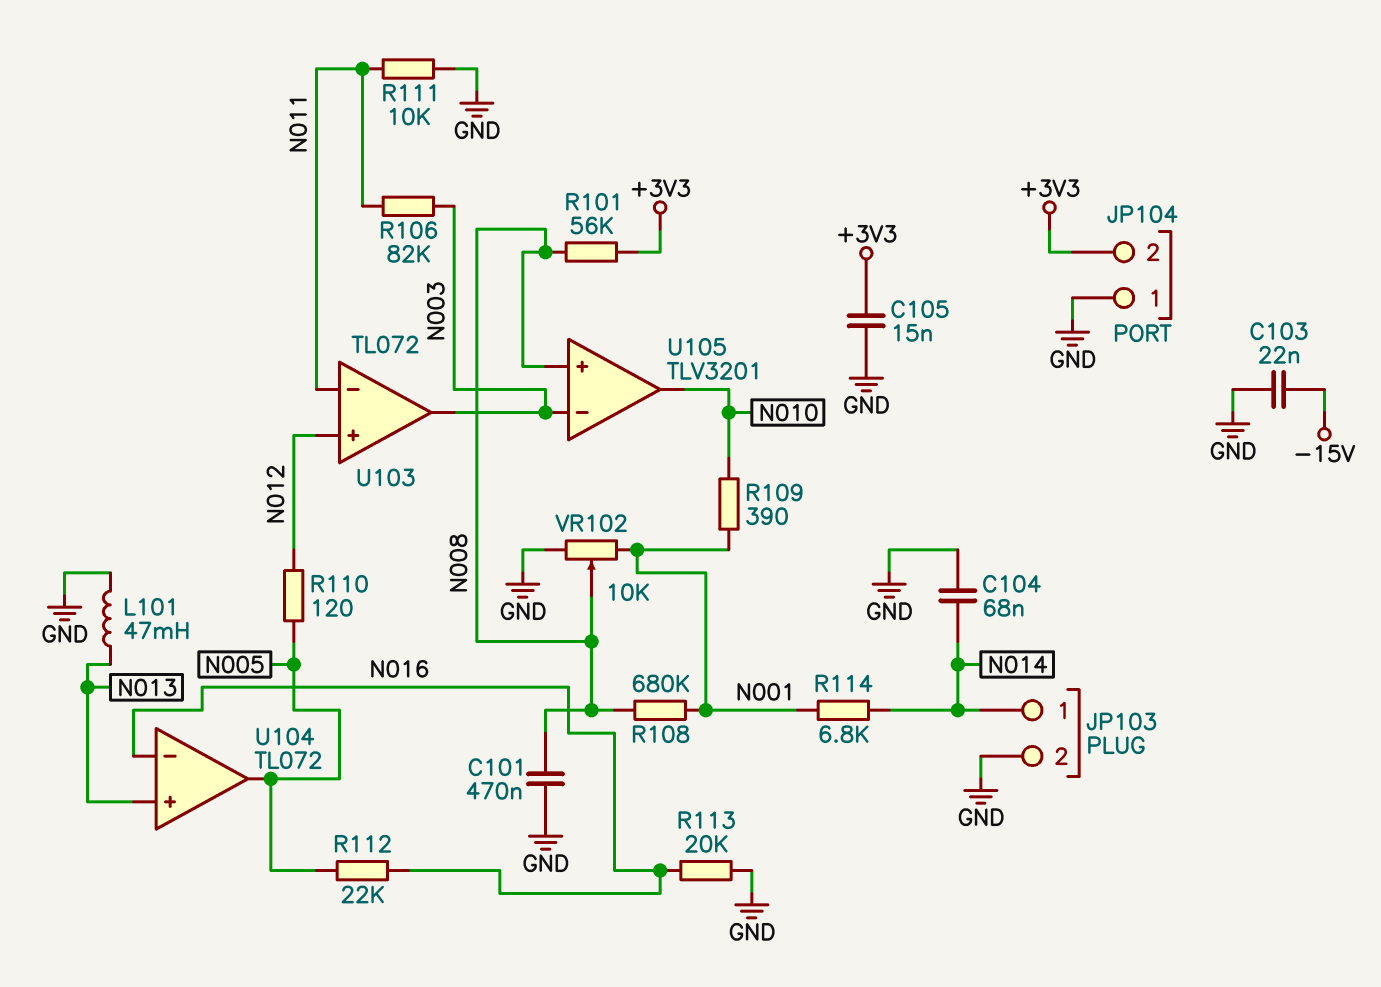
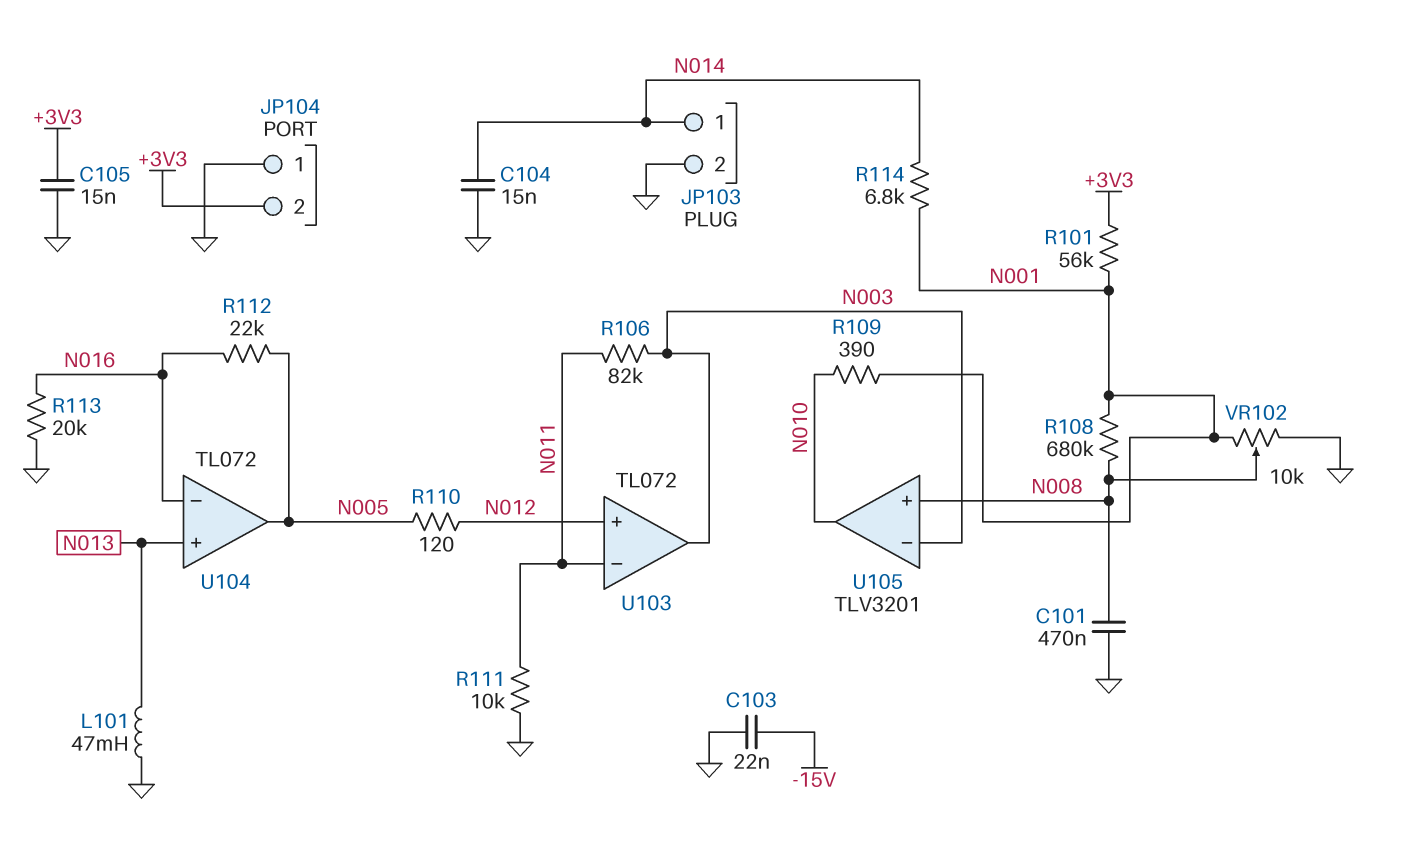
C104: 68nF (GND, N014) -> 15nF (GND, N014)
R101: 56k (+3V3, N008) -> 56k (+3V3, N001)

